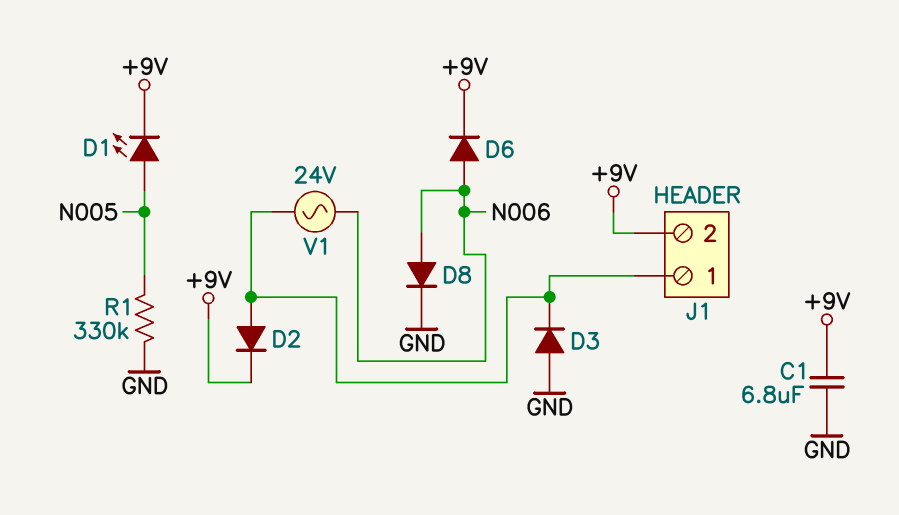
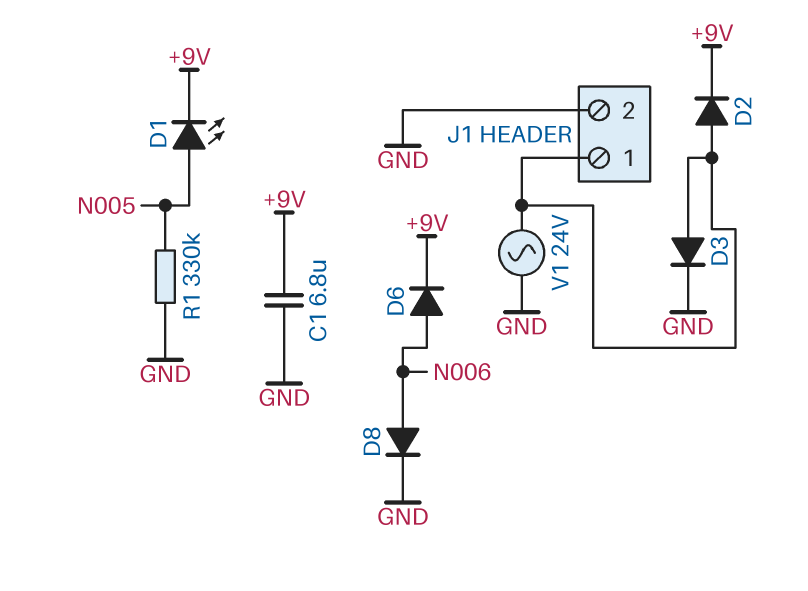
D3: diode (A GND, K J1/1) -> diode (A J1/1, K GND)
J1 pin 2: +9V -> GND
V1: AC 24V (J1/1, N006) -> AC 24V (GND, J1/1)

